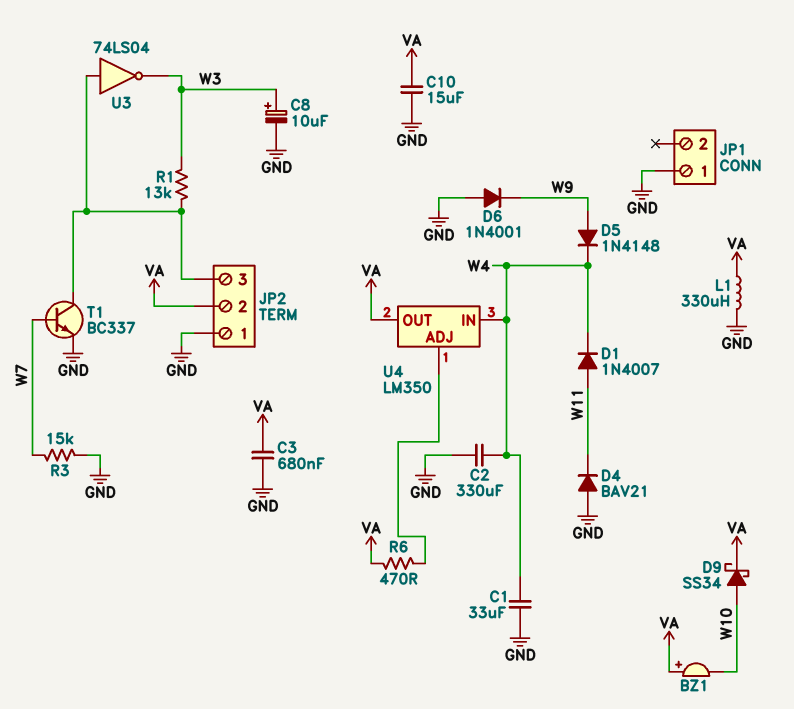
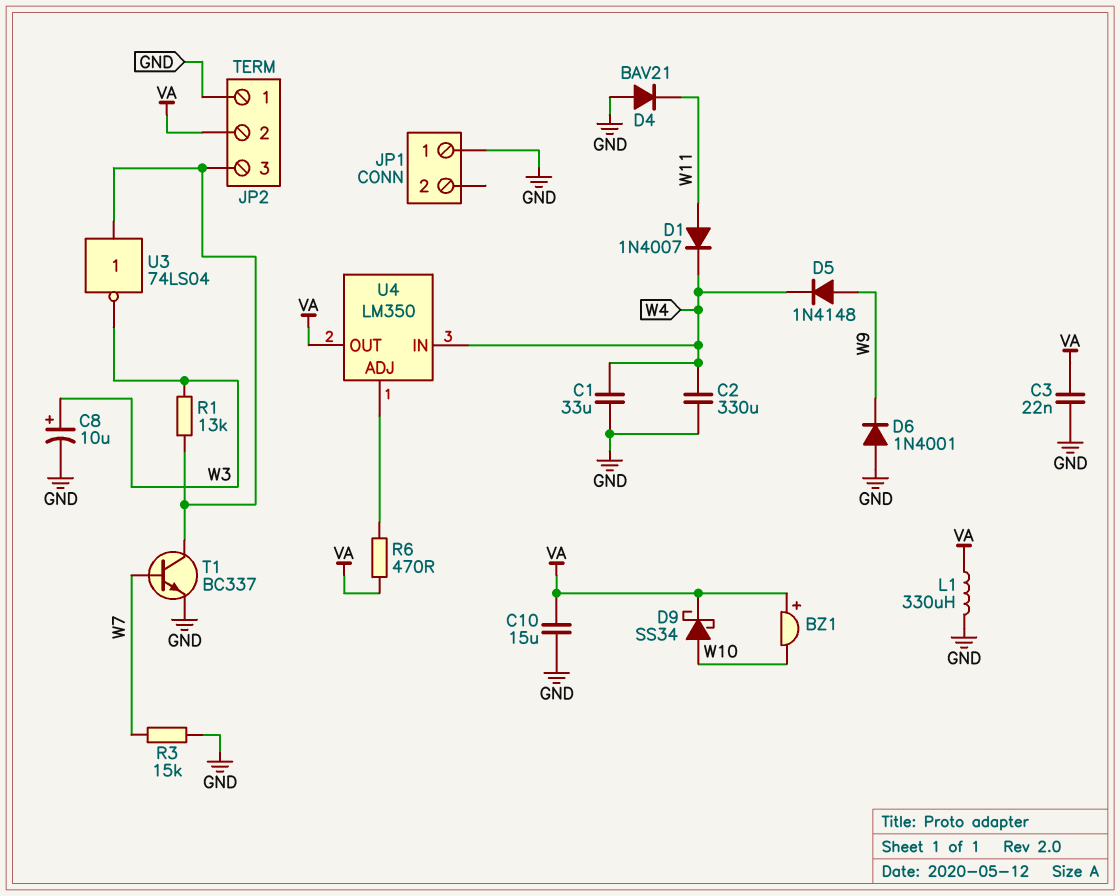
C3: 680nF (GND, VA) -> 22nF (GND, VA)

